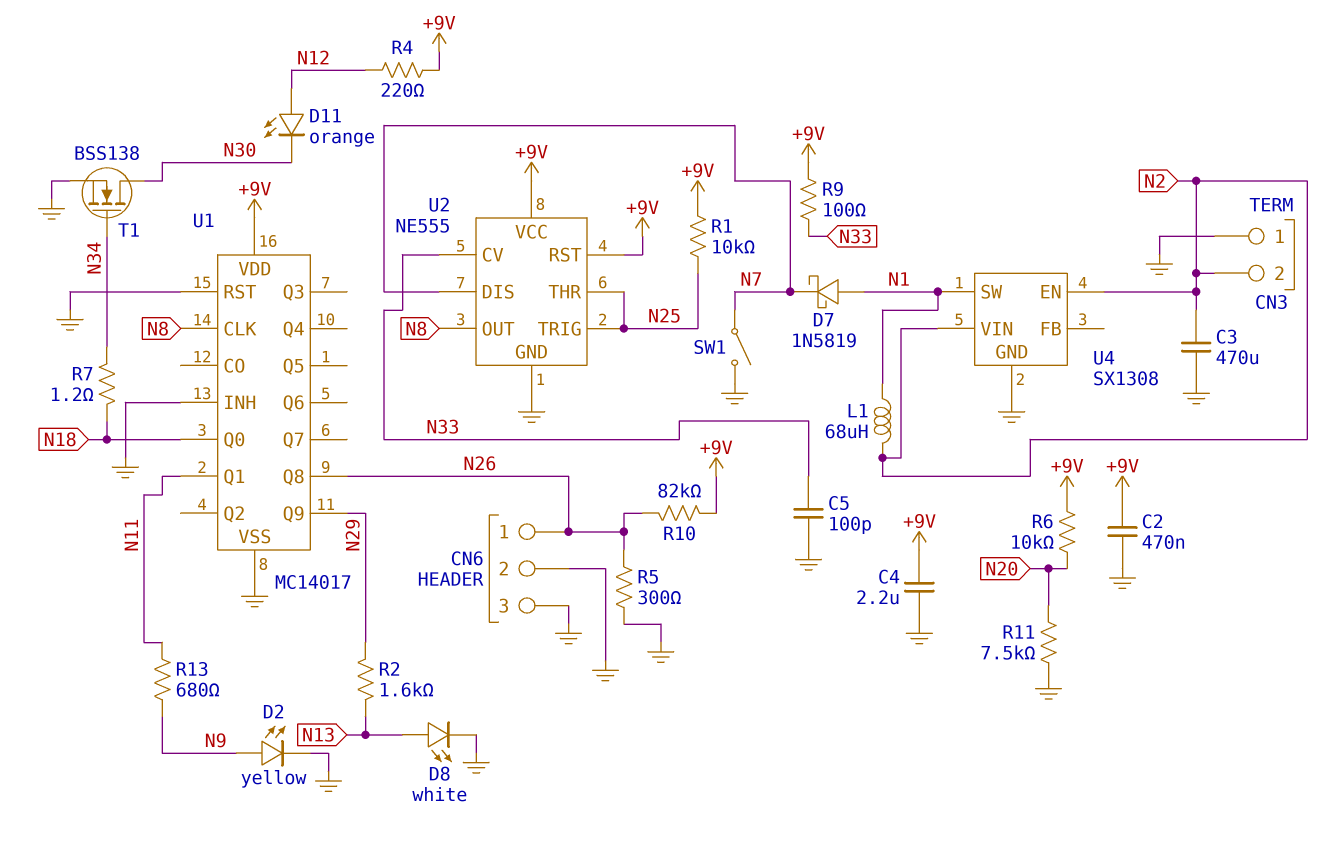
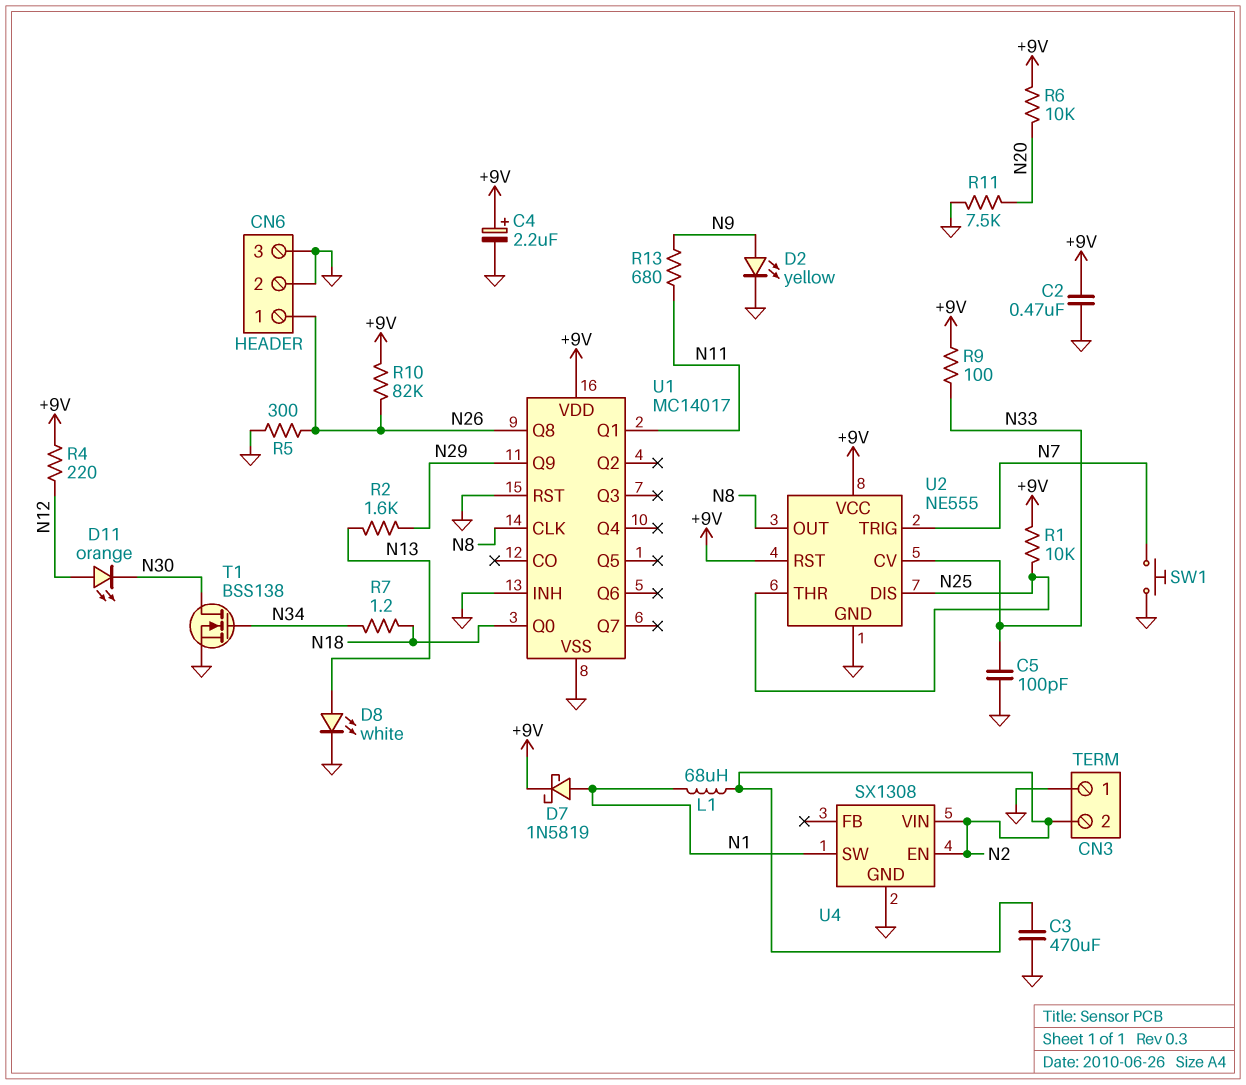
C4: 2.2uF (+9V, GND) -> 2.2uF (plus +9V, minus GND)
D7: schottky 1N5819 (A N1, K N7) -> schottky 1N5819 (A N1, K +9V)
SW1: switch (GND, N7) -> button (GND, N7)
U2 pin DIS: N7 -> N25
U2 pin TRIG: N25 -> N7

